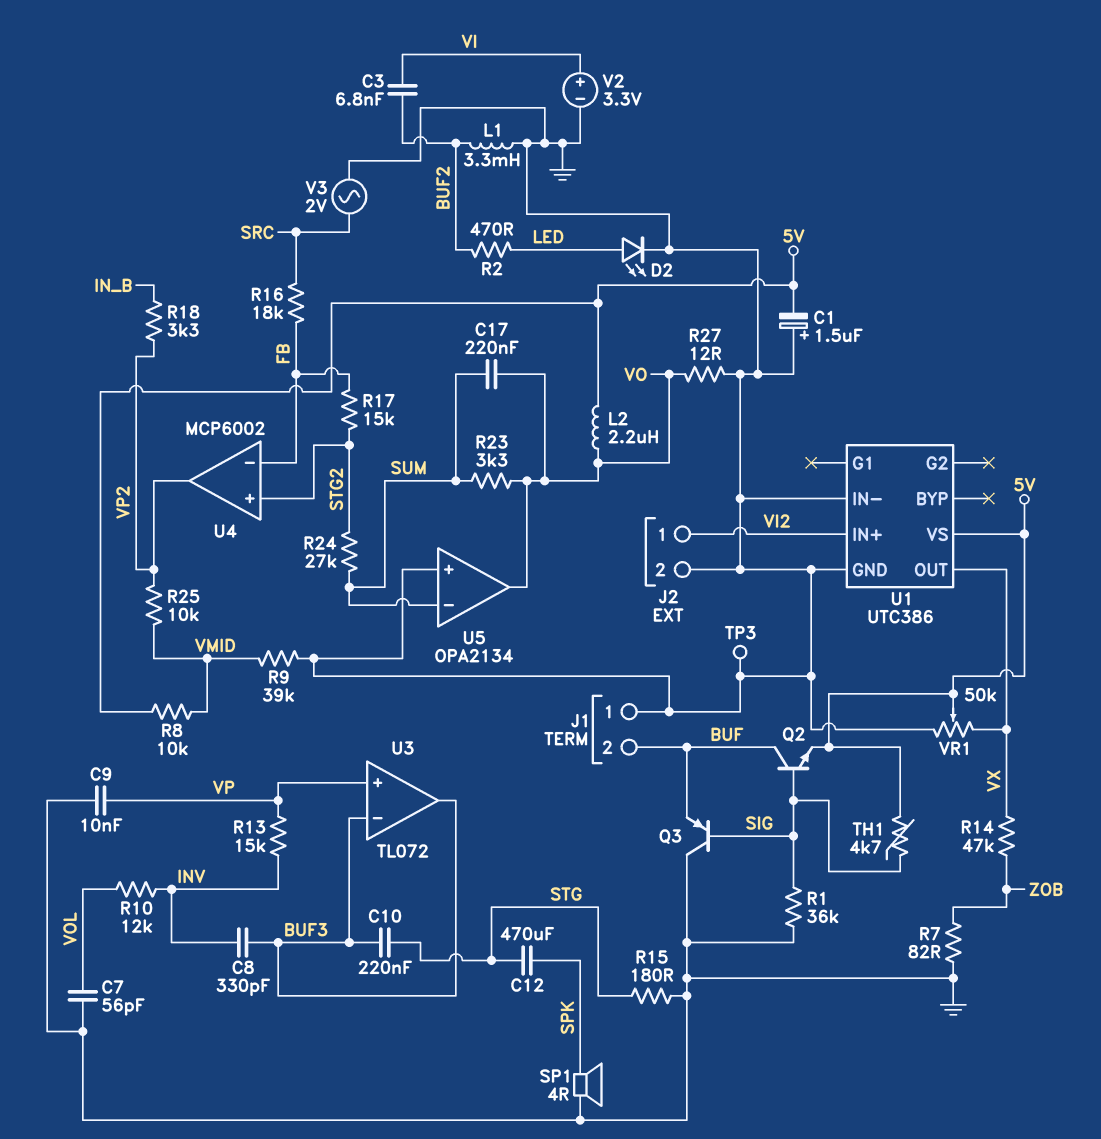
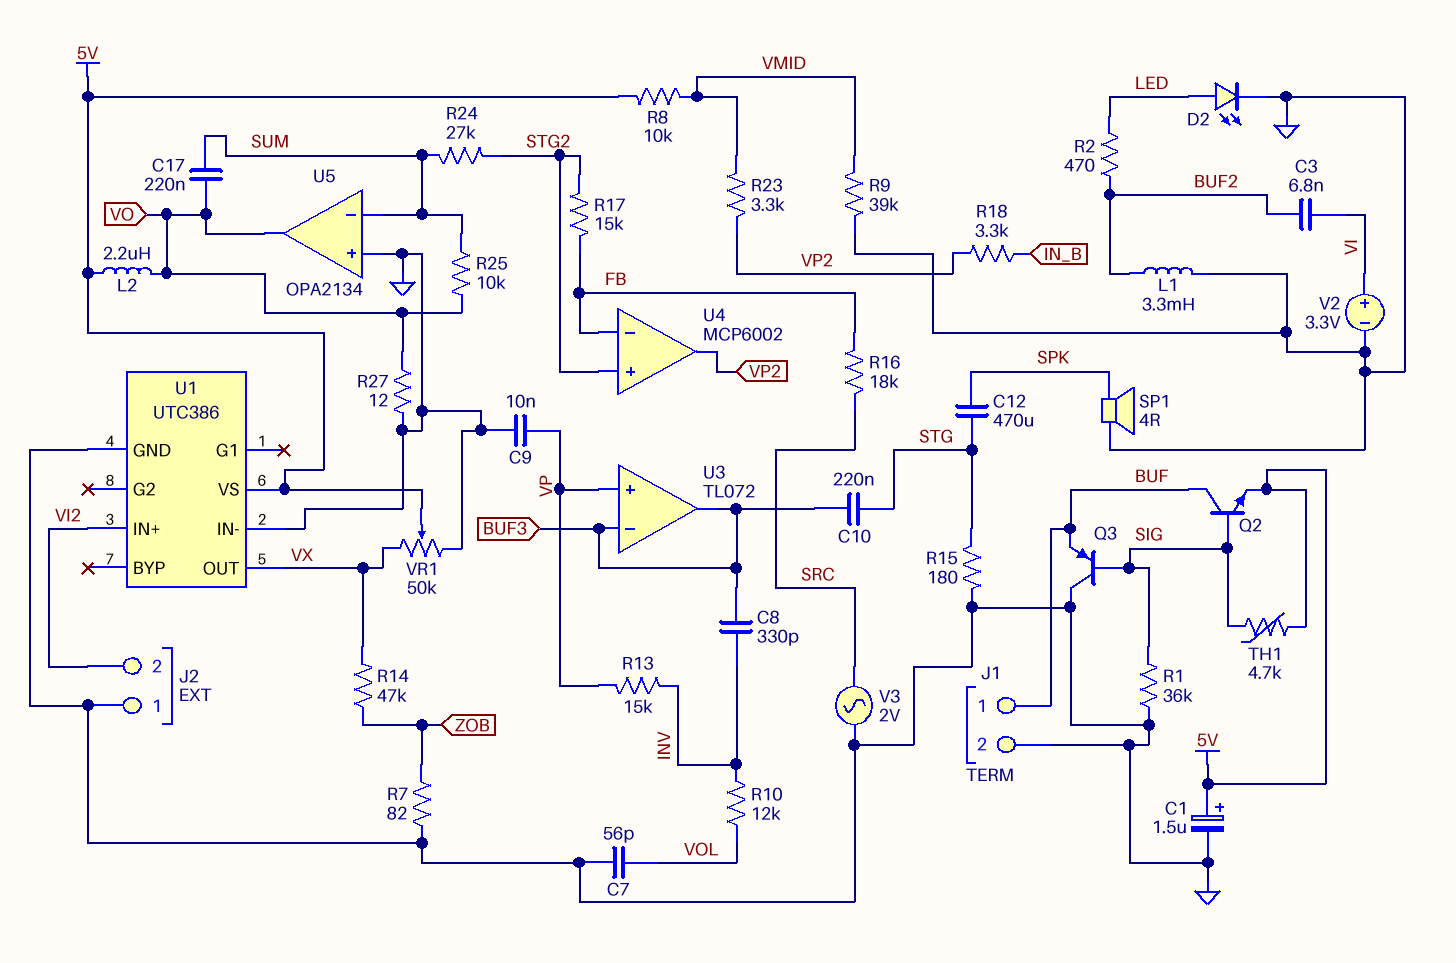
C1: 1.5uF (plus GND, minus 5V) -> 1.5uF (plus 5V, minus GND)
J1 pin 1: GND -> BUF
J1 pin 2: BUF -> GND
J2 pin 1: VI2 -> GND
J2 pin 2: GND -> VI2
R23: 3.3k (SUM, VO) -> 3.3k (VMID, VP2)
R25: 10k (VMID, VP2) -> 10k (SUM, VO)
TP3: test point (GND) -> none

